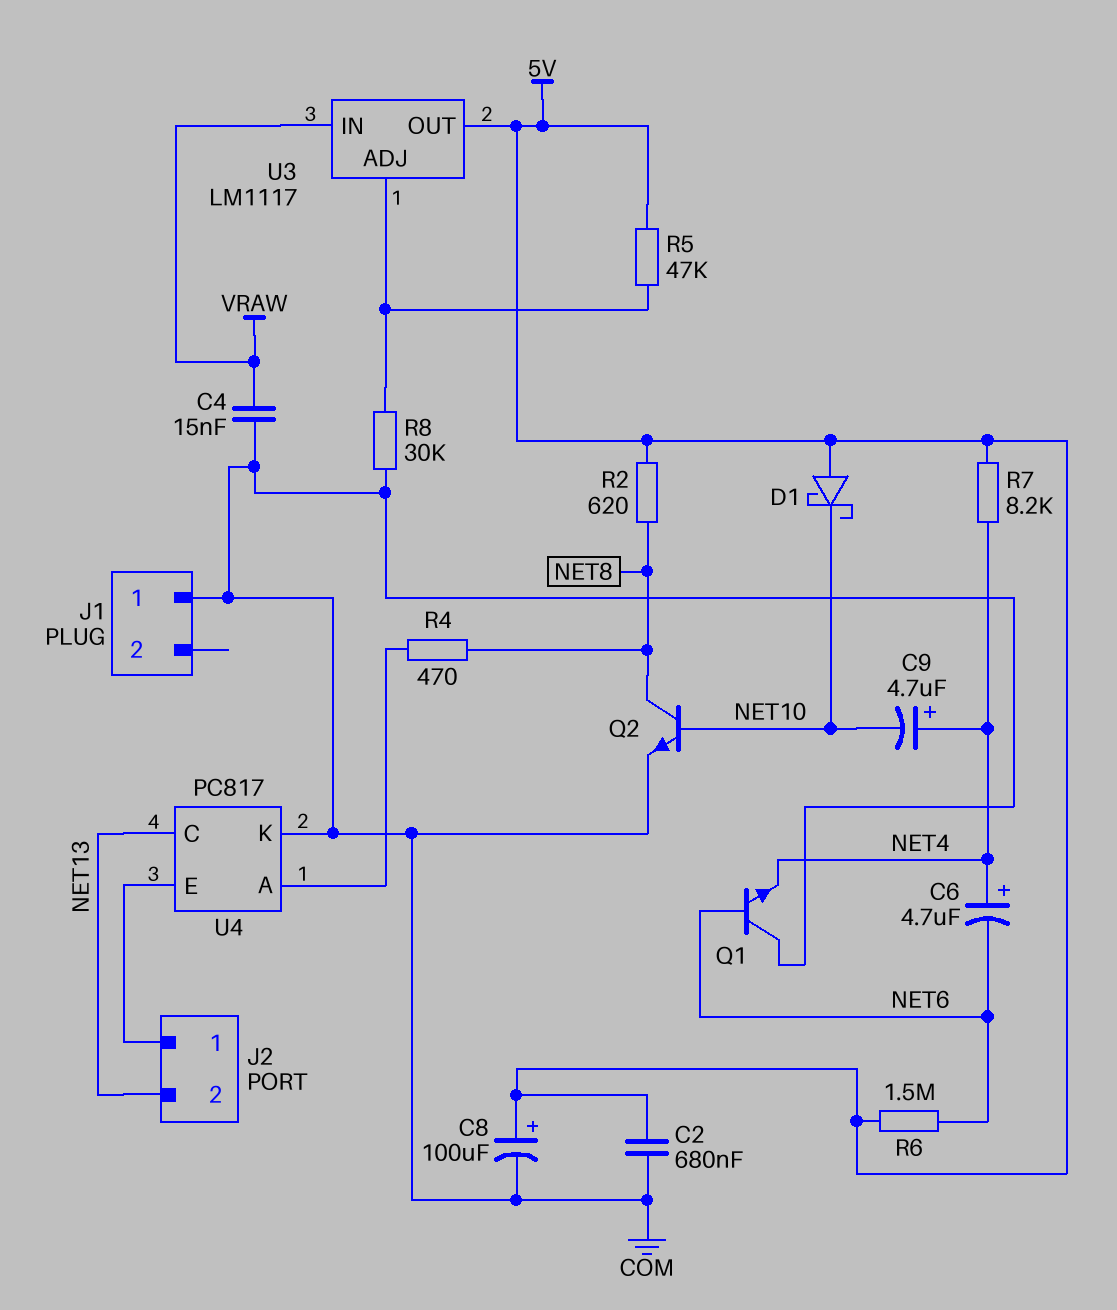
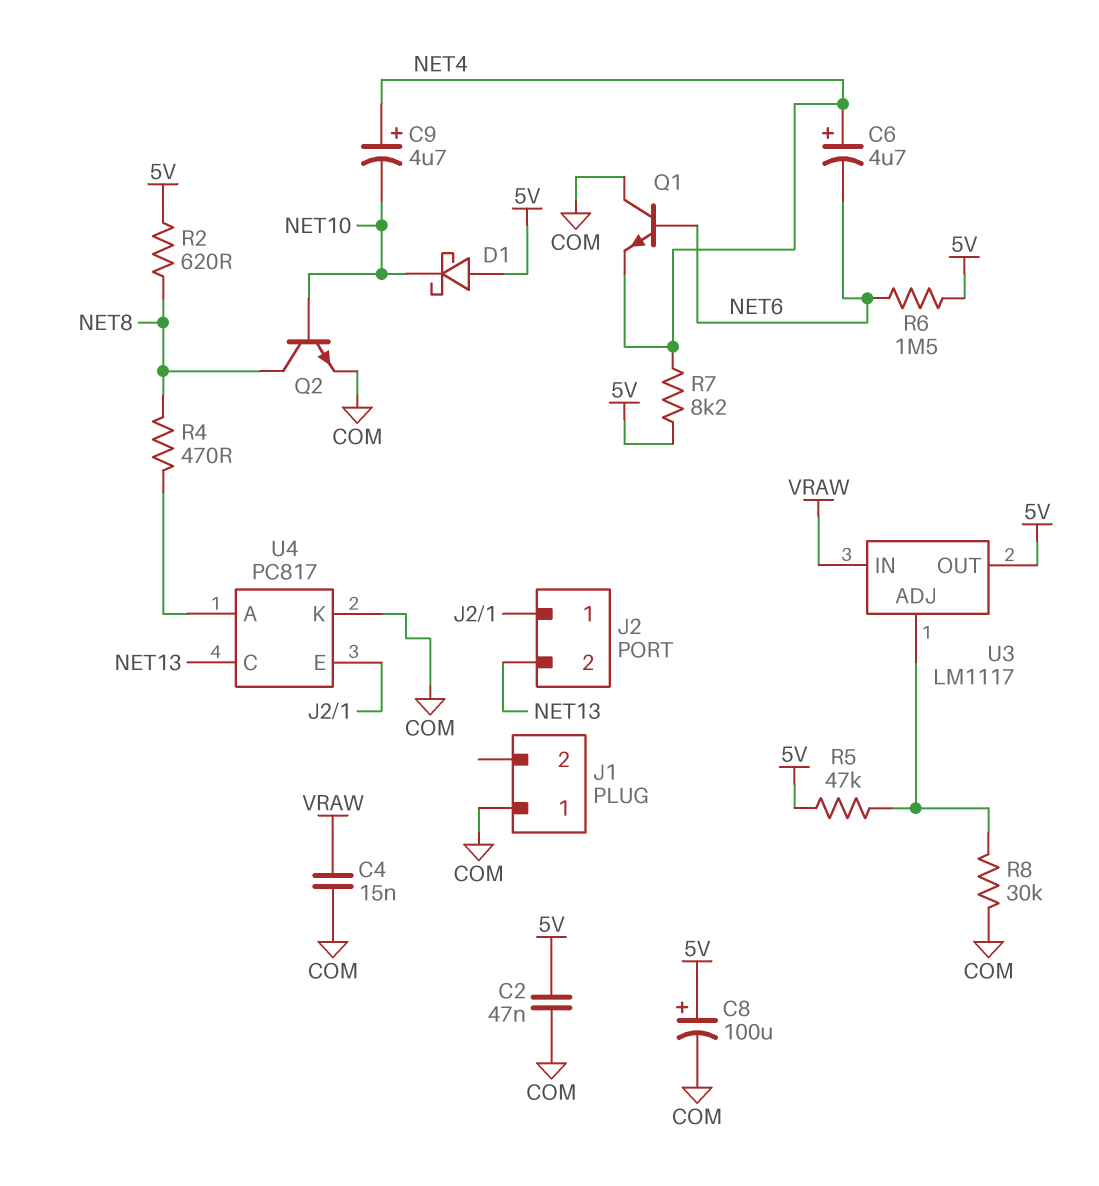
C2: 680nF (5V, COM) -> 47nF (5V, COM)

